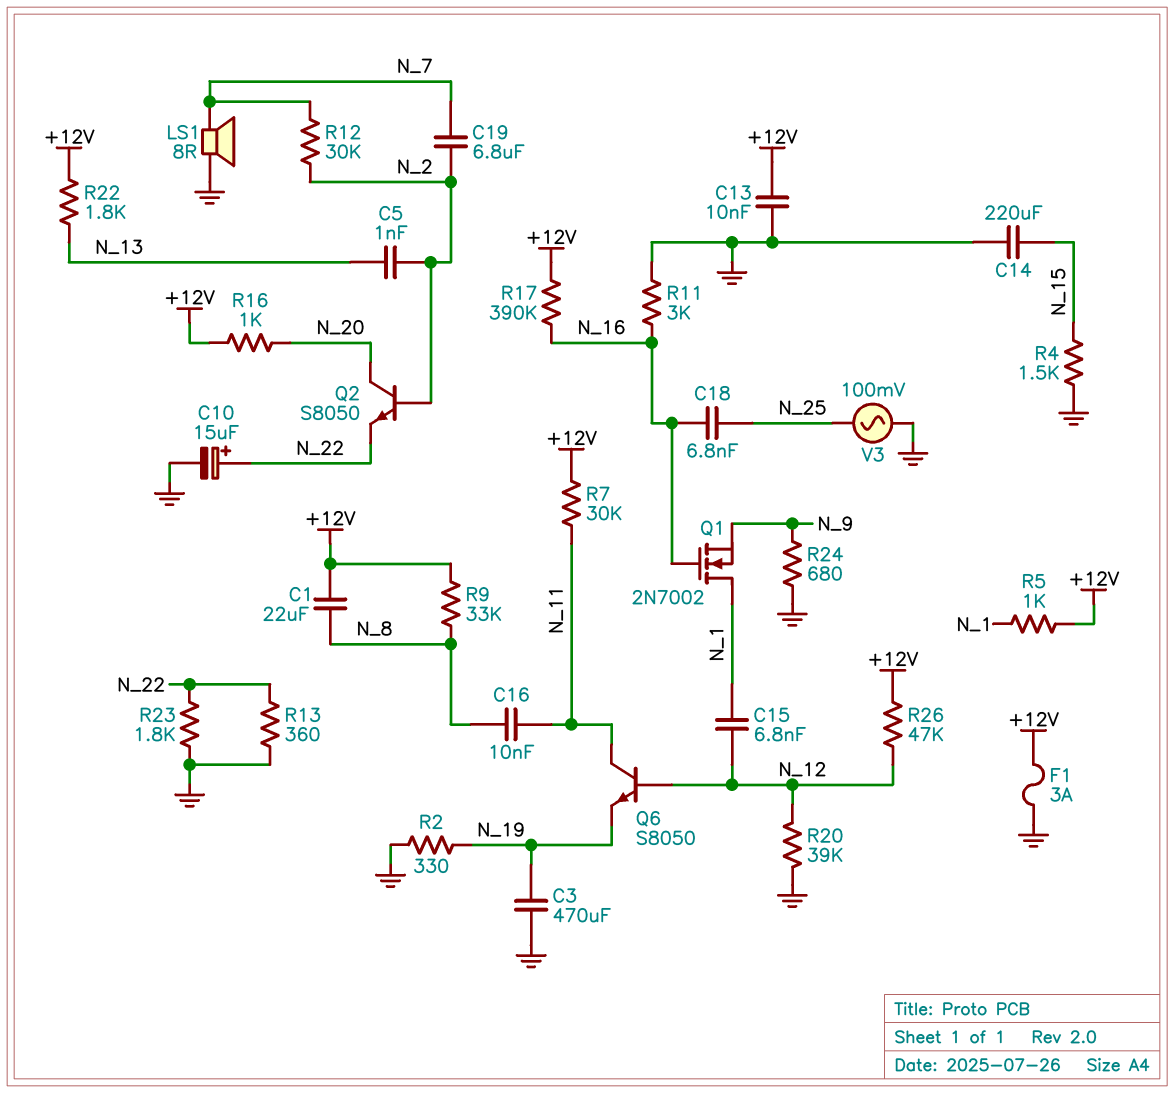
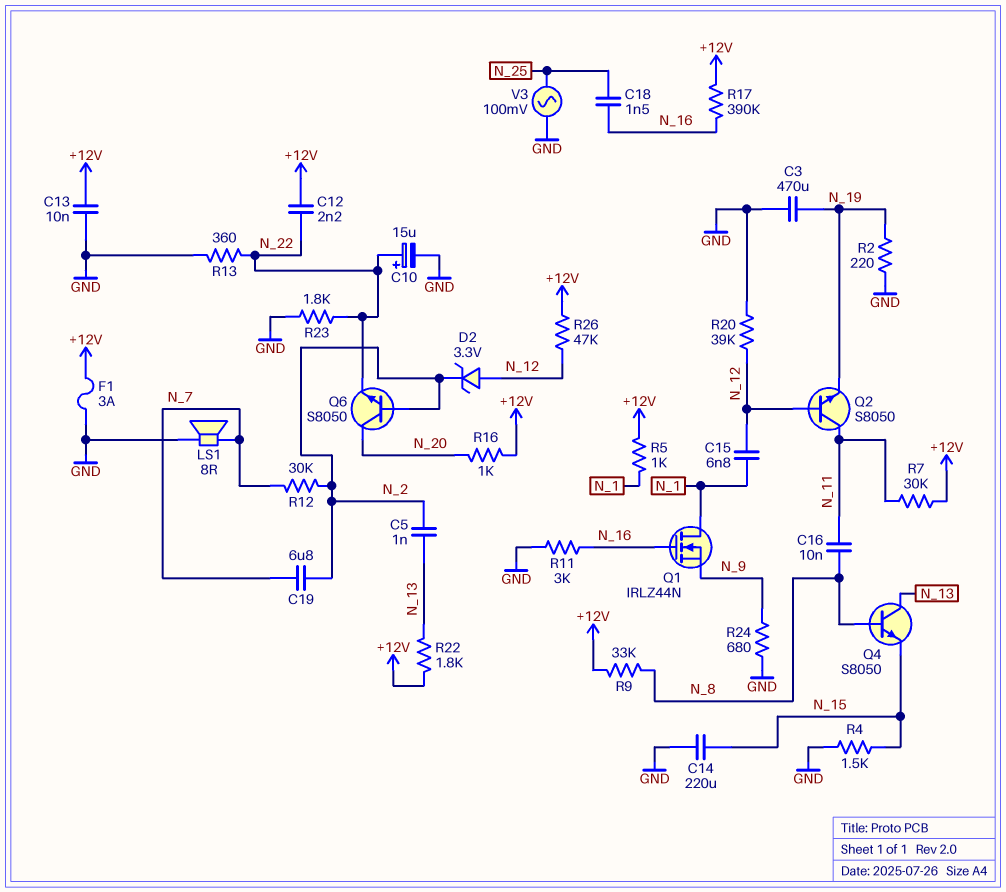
C1: 22uF (+12V, N_8) -> none
C12: none -> 2.2nF (+12V, N_22)
C18: 6.8nF (N_16, N_25) -> 1.5nF (N_16, N_25)
D2: none -> zener 3.3V (A N_12, K N_2)
Q1: NMOS 2N7002 (G N_16, D N_1, S N_9) -> NMOS IRLZ44N (G N_16, D N_1, S N_9)
Q2: NPN S8050 (B N_2, C N_20, E N_22) -> NPN S8050 (B N_12, C N_11, E N_19)
Q4: none -> NPN S8050 (B N_8, C N_13, E N_15)
Q6: NPN S8050 (B N_12, C N_11, E N_19) -> NPN S8050 (B N_2, C N_20, E N_22)
R2: 330 (GND, N_19) -> 220 (GND, N_19)

